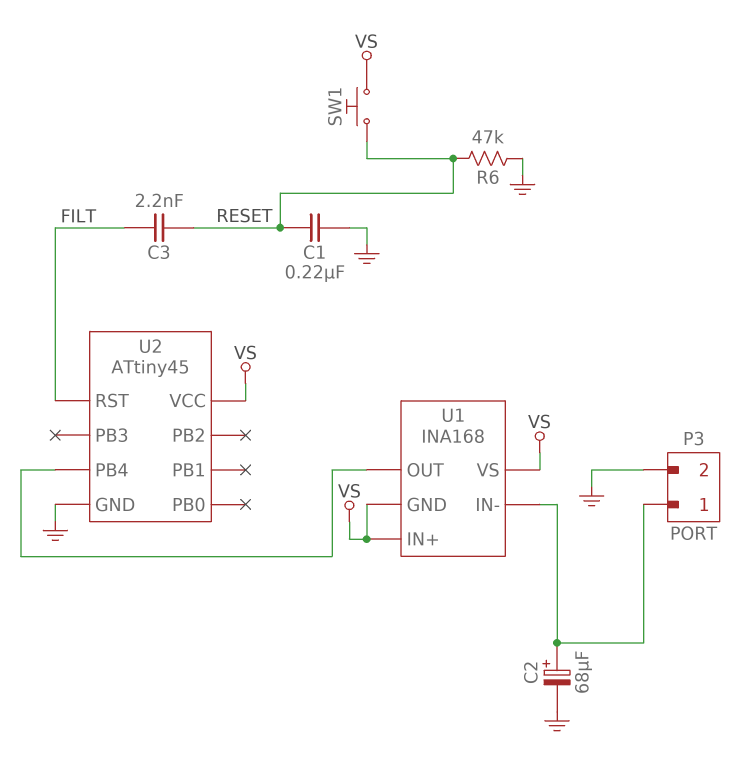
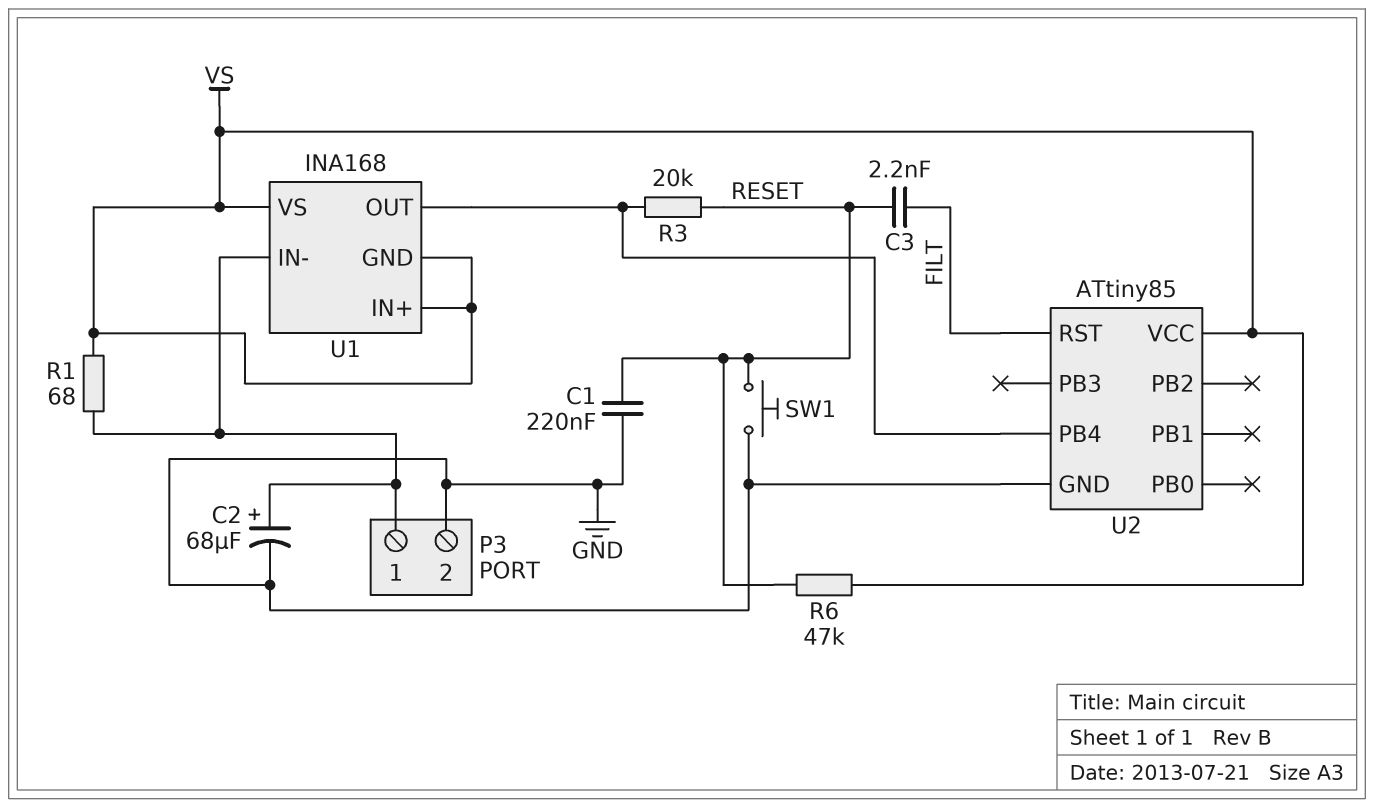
R1: none -> 68 (P3/1, VS)
R3: none -> 20k (RESET, U1/OUT)
R6: 47k (GND, RESET) -> 47k (RESET, VS)
SW1: button (RESET, VS) -> button (GND, RESET)
U2: ATtiny45 -> ATtiny85

